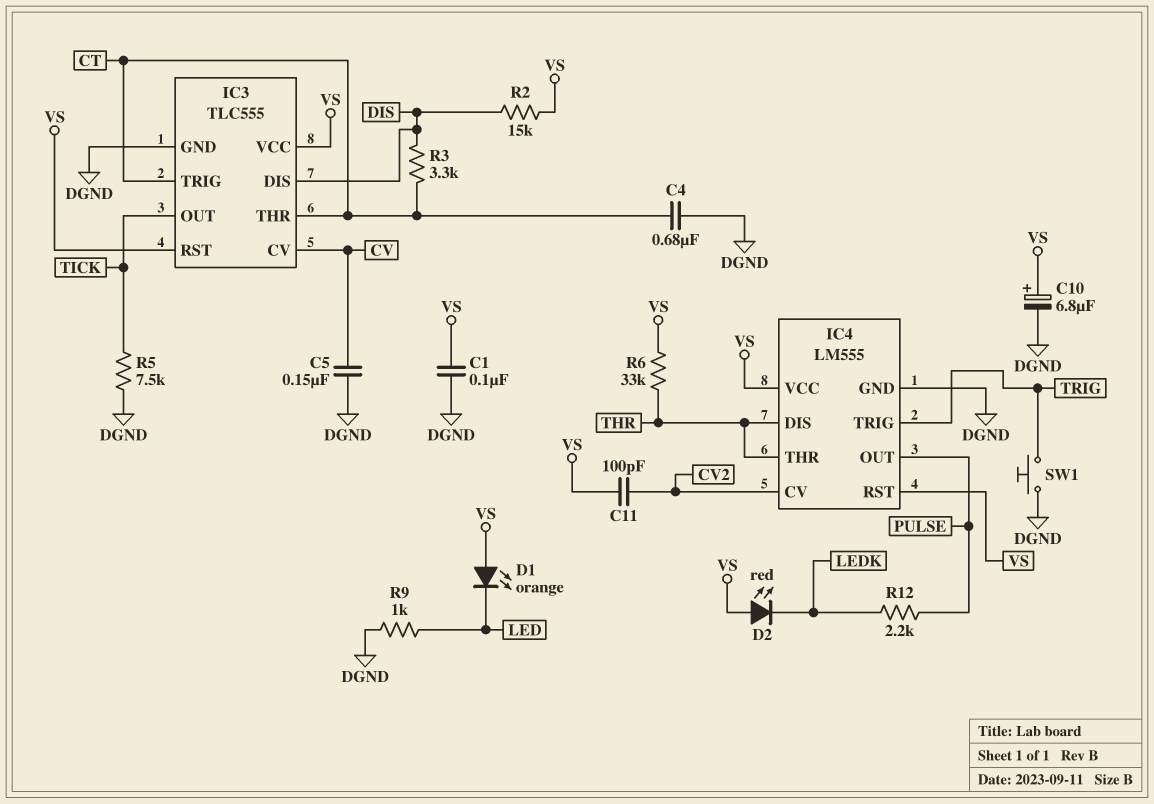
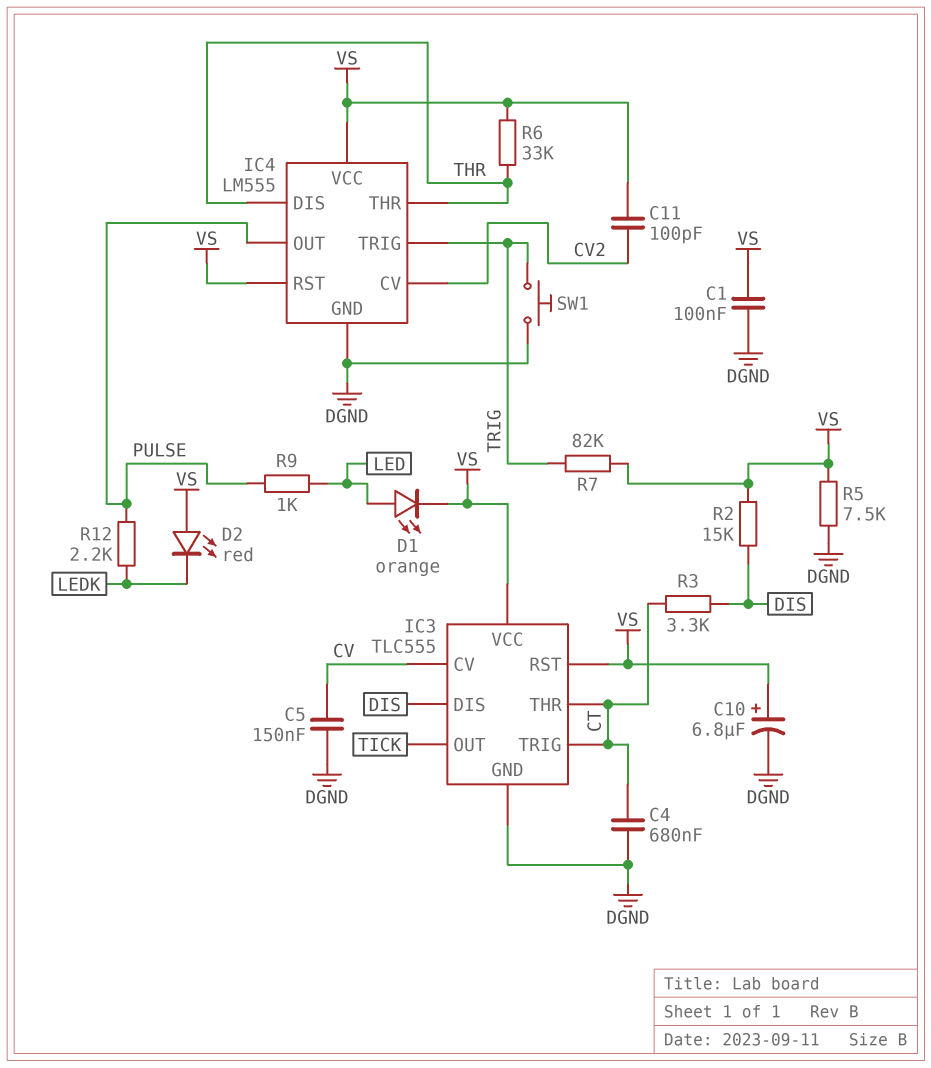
D1: LED orange (A VS, K LED) -> LED orange (A LED, K VS)
R5: 7.5k (DGND, TICK) -> 7.5k (DGND, VS)
R7: none -> 82k (TRIG, VS)
R9: 1k (DGND, LED) -> 1k (LED, PULSE)

